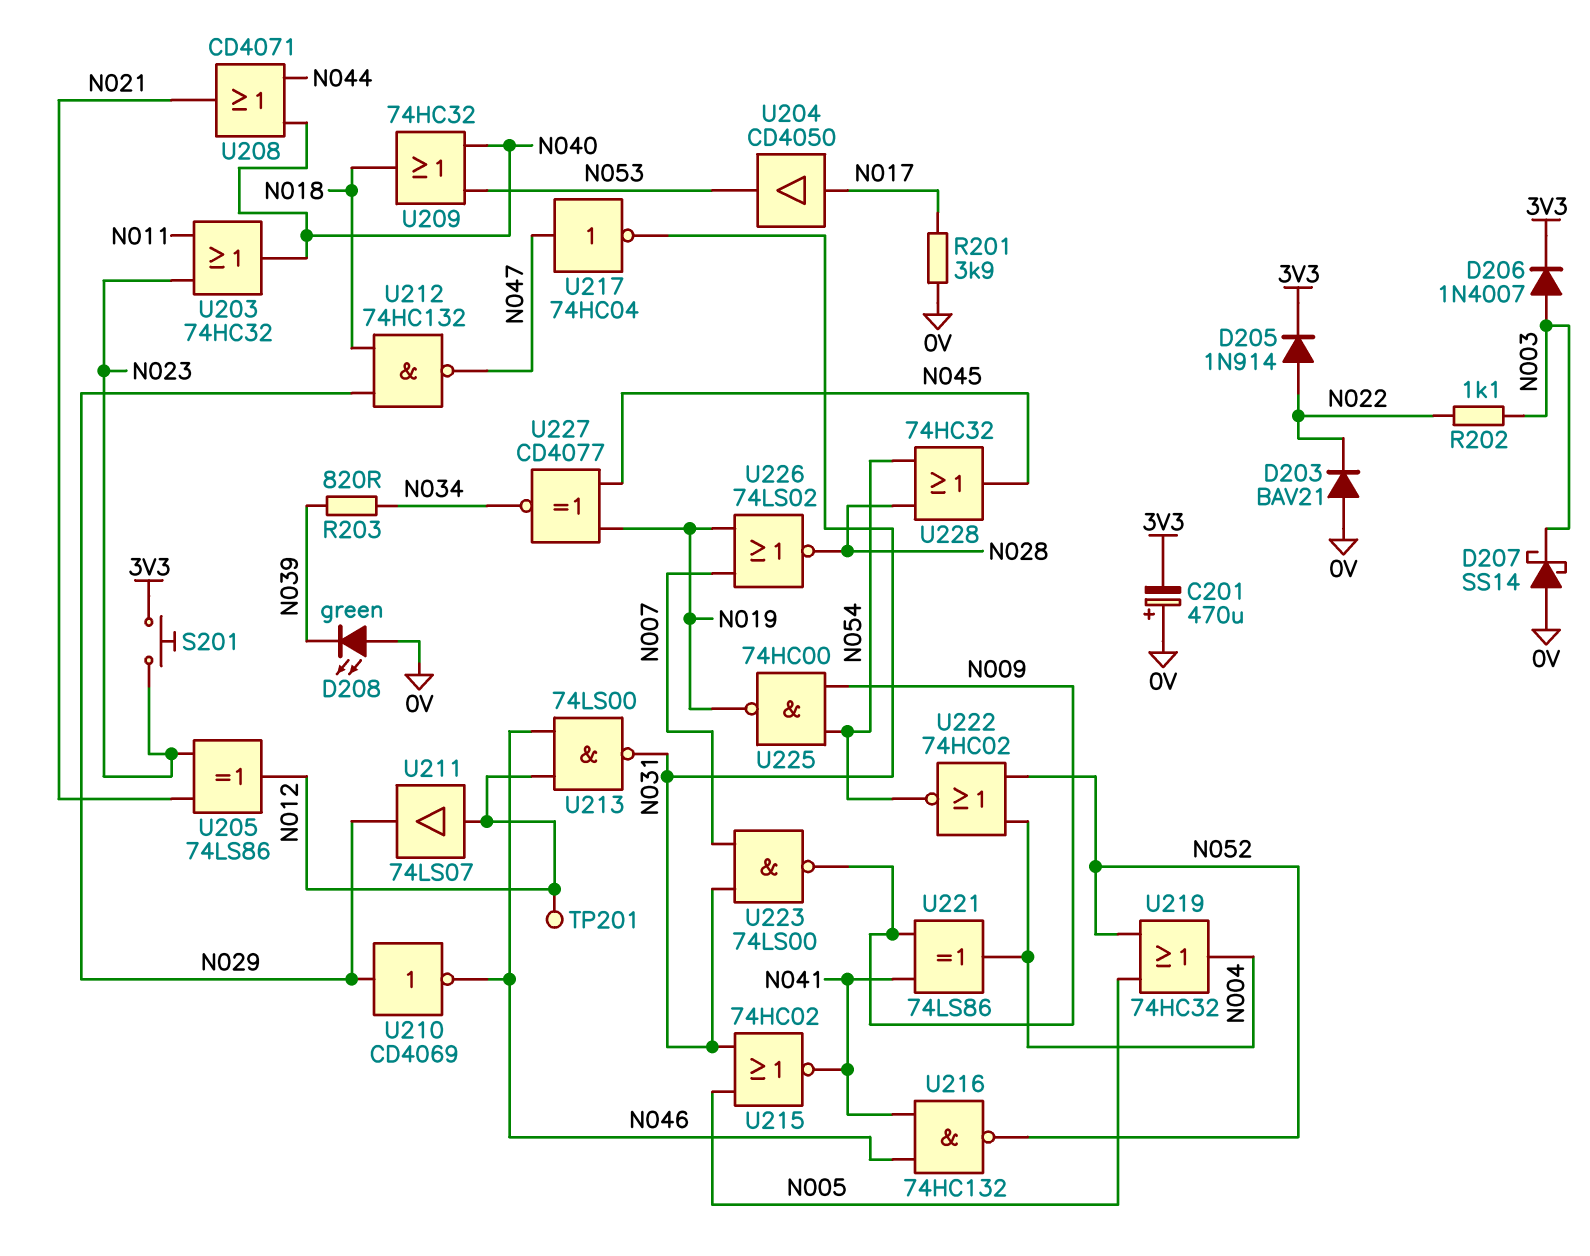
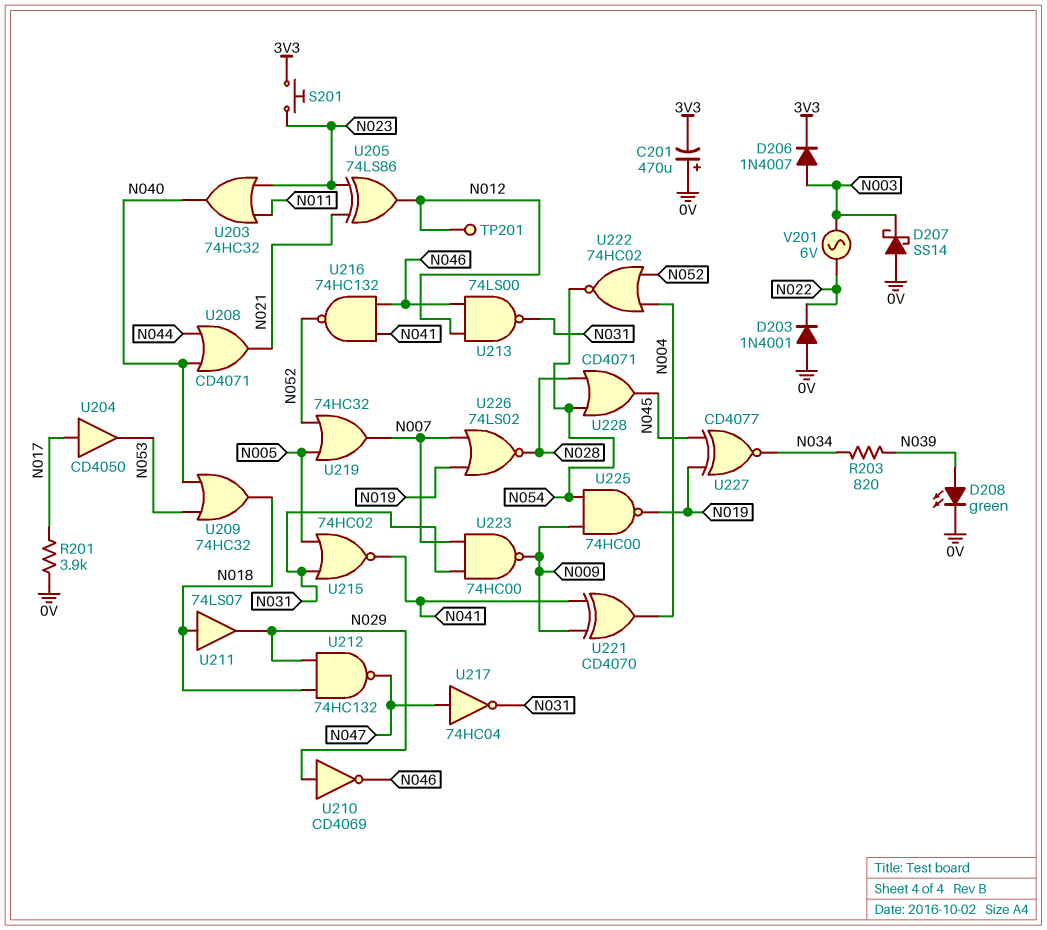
D203: diode BAV21 (A 0V, K N022) -> diode 1N4001 (A 0V, K N022)
D205: diode 1N914 (A N022, K 3V3) -> none
D208: LED green (A 0V, K N039) -> LED green (A N039, K 0V)
R202: 1.1k (N003, N022) -> none
U211: buffer 74LS07 (in N012, out N029) -> buffer 74LS07 (in N018, out N029)
U219: OR 74HC32 (in N005, in N052, out N004) -> OR 74HC32 (in N005, in N052, out N007)
U221: XOR 74LS86 (in N009, in N041, out N004) -> XOR CD4070 (in N009, in N041, out N004)
U223: NAND 74LS00 (in N007, in N031, out N009) -> NAND 74HC00 (in N007, in N031, out N009)
U228: OR 74HC32 (in N028, in N054, out N045) -> OR CD4071 (in N028, in N054, out N045)
V201: none -> AC 6V (N003, N022)

